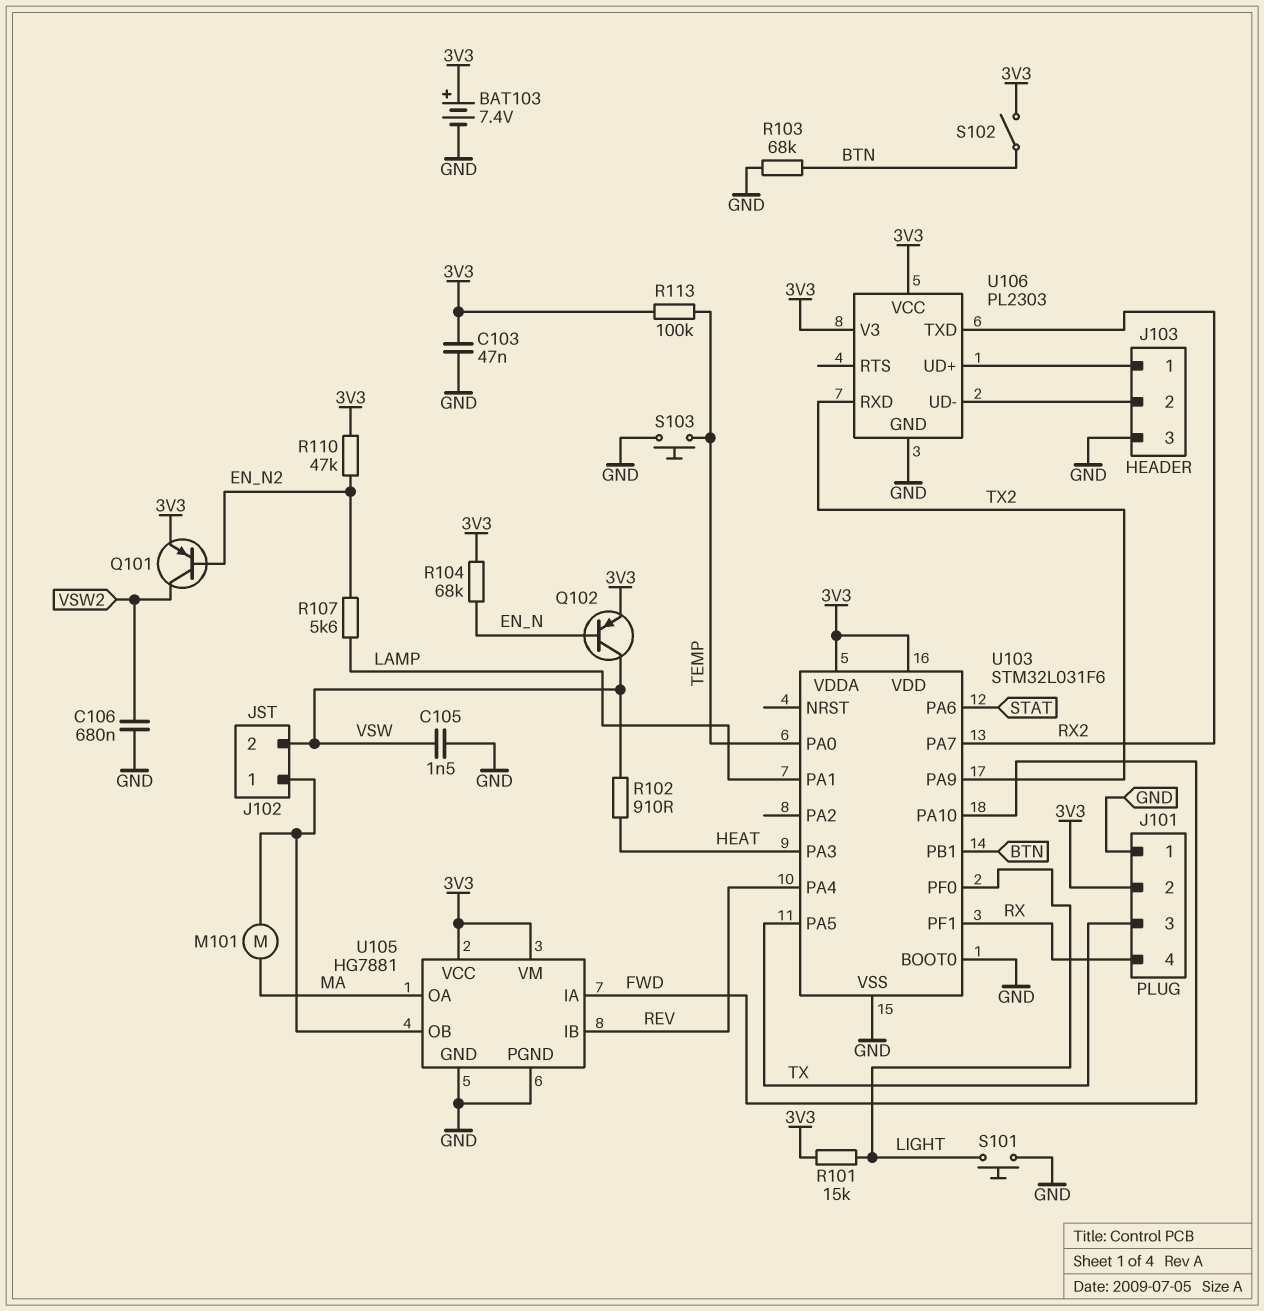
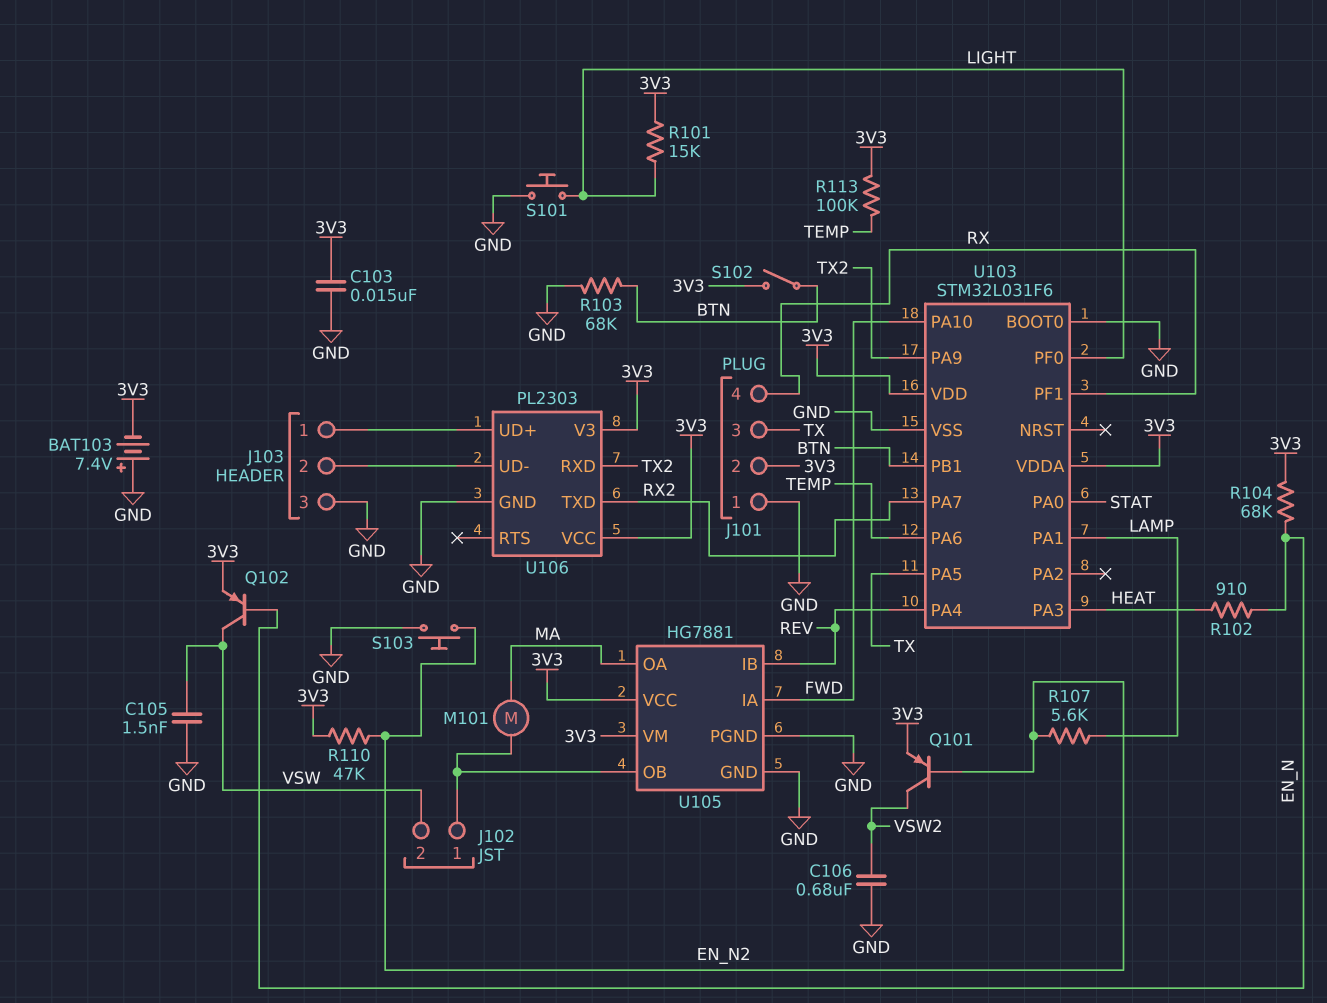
BAT103: 7.4V (plus 3V3, minus GND) -> 7.4V (plus GND, minus 3V3)
C103: 47nF (3V3, GND) -> 15nF (3V3, GND)
R102: 910 (HEAT, VSW) -> 910 (EN_N, HEAT)
S103: button (GND, TEMP) -> button (EN_N2, GND)
U103 pin PA0: TEMP -> STAT
U103 pin PA6: STAT -> TEMP

